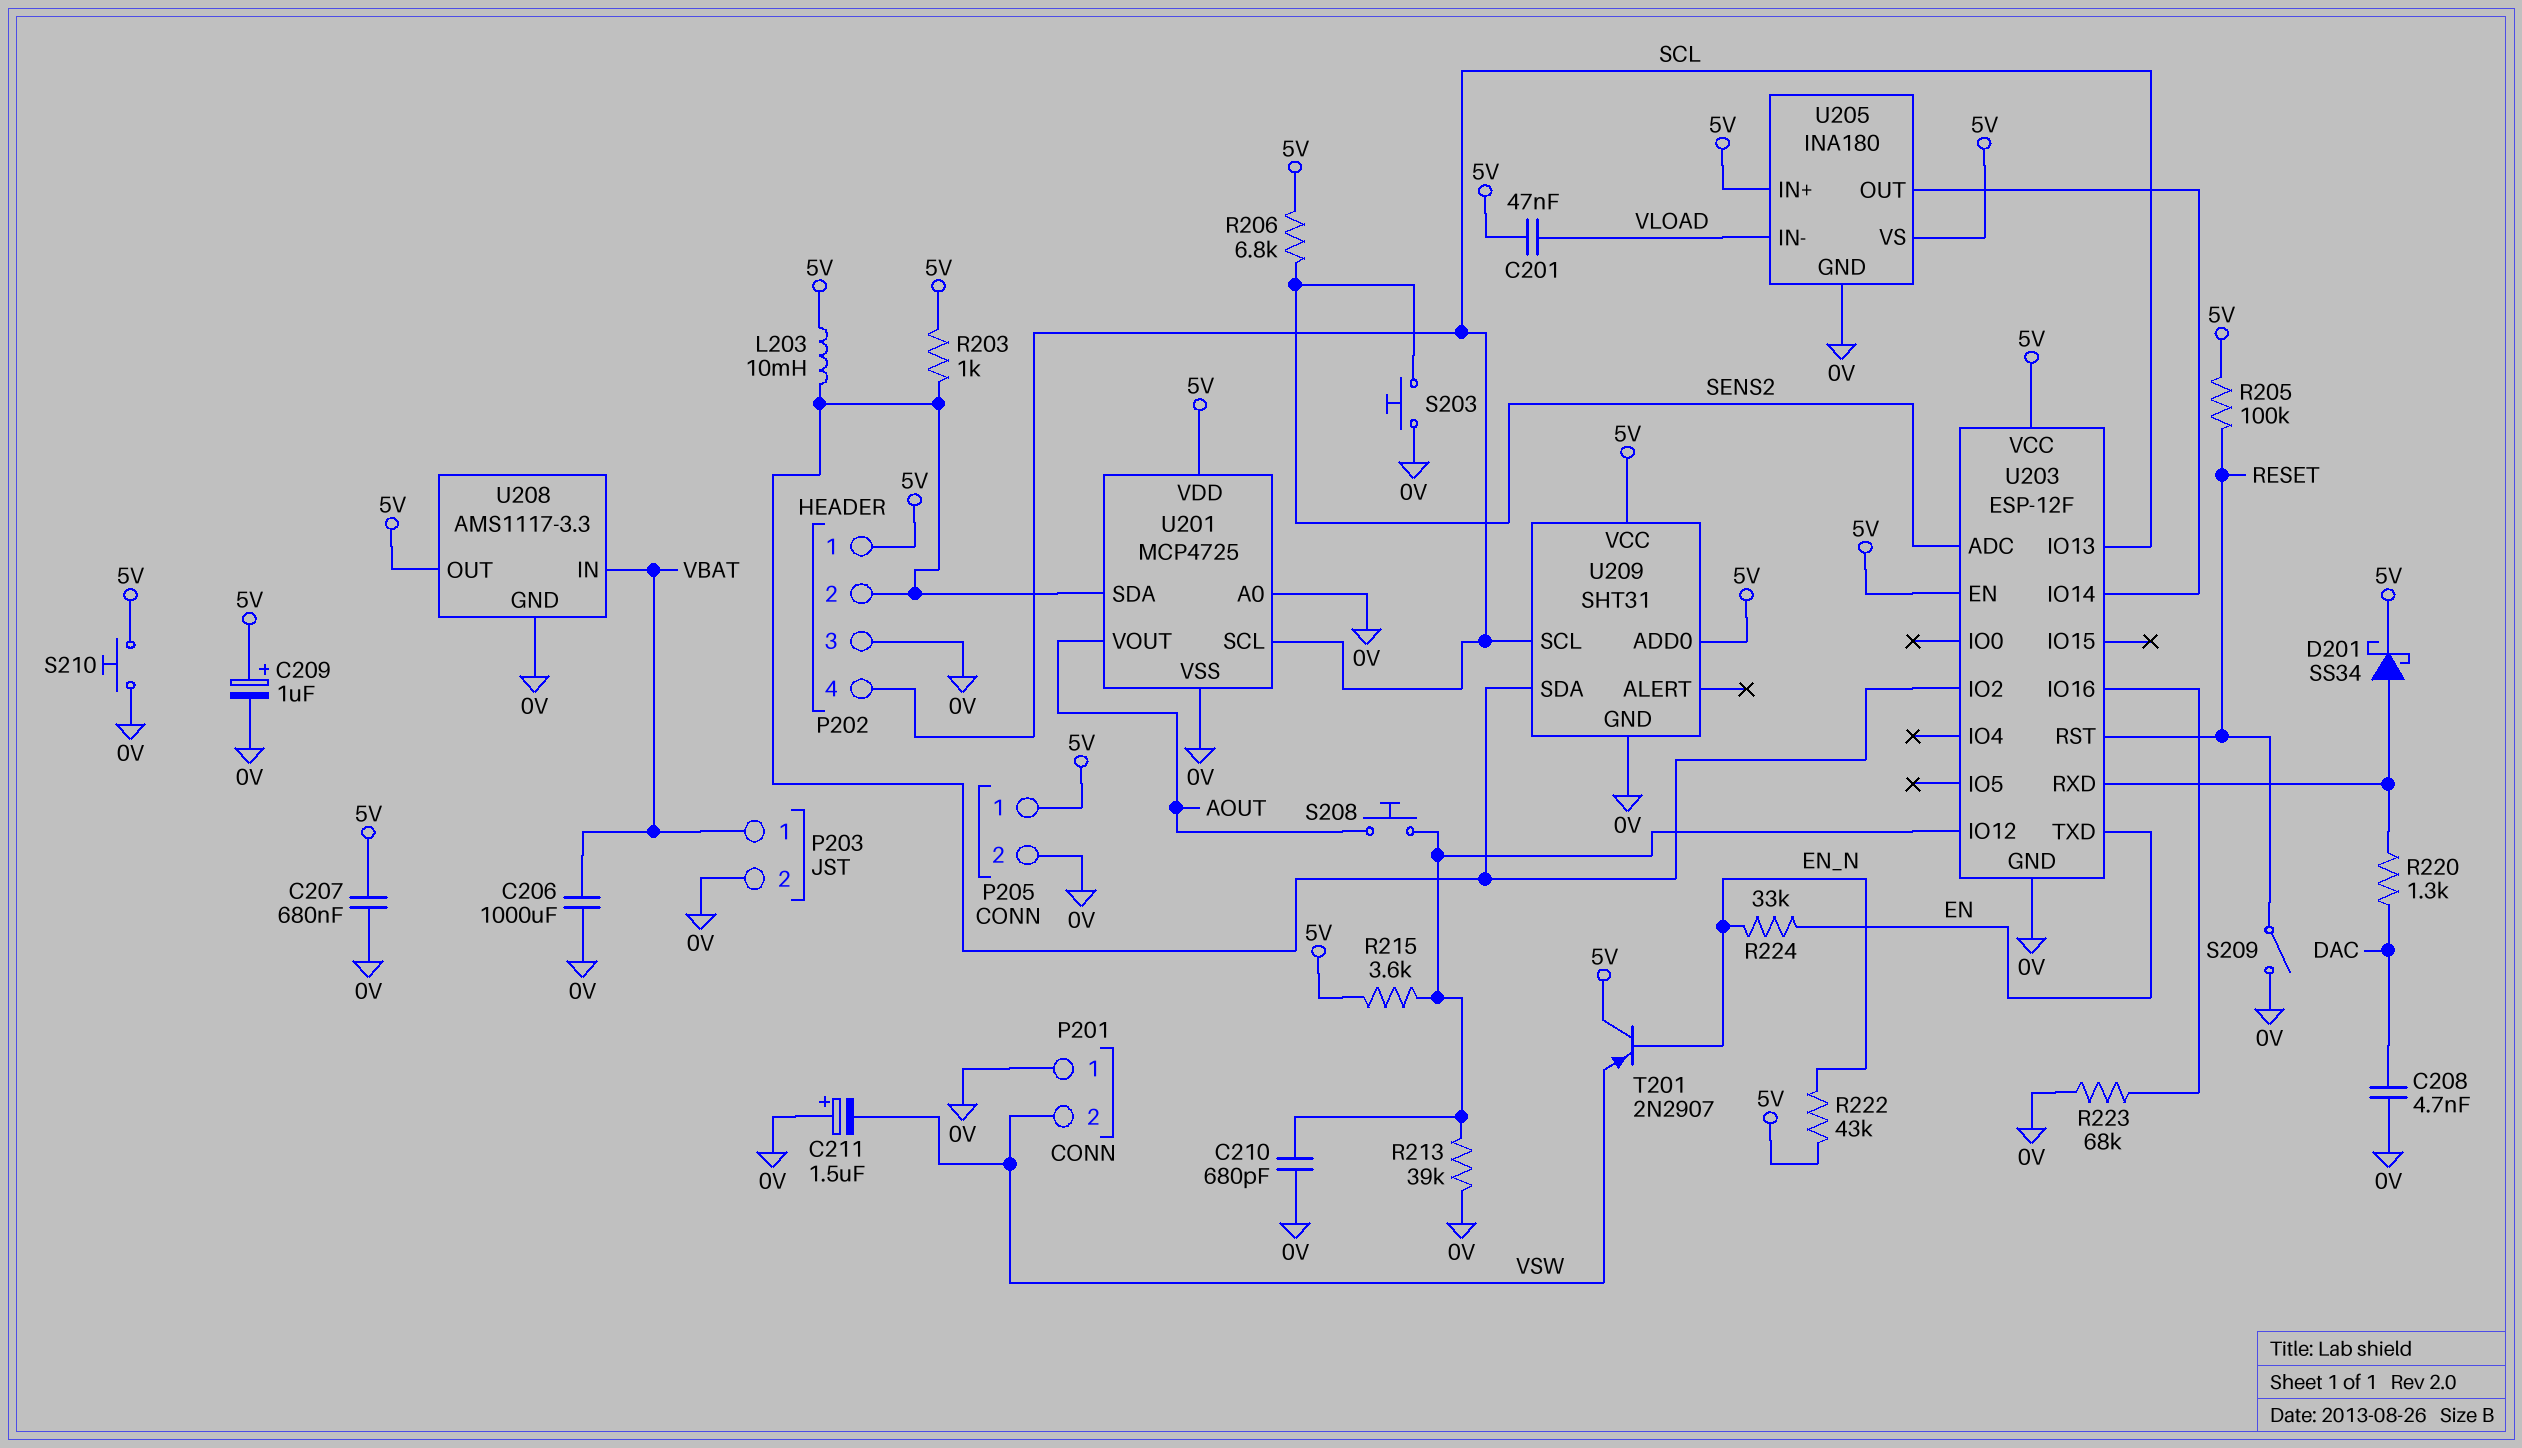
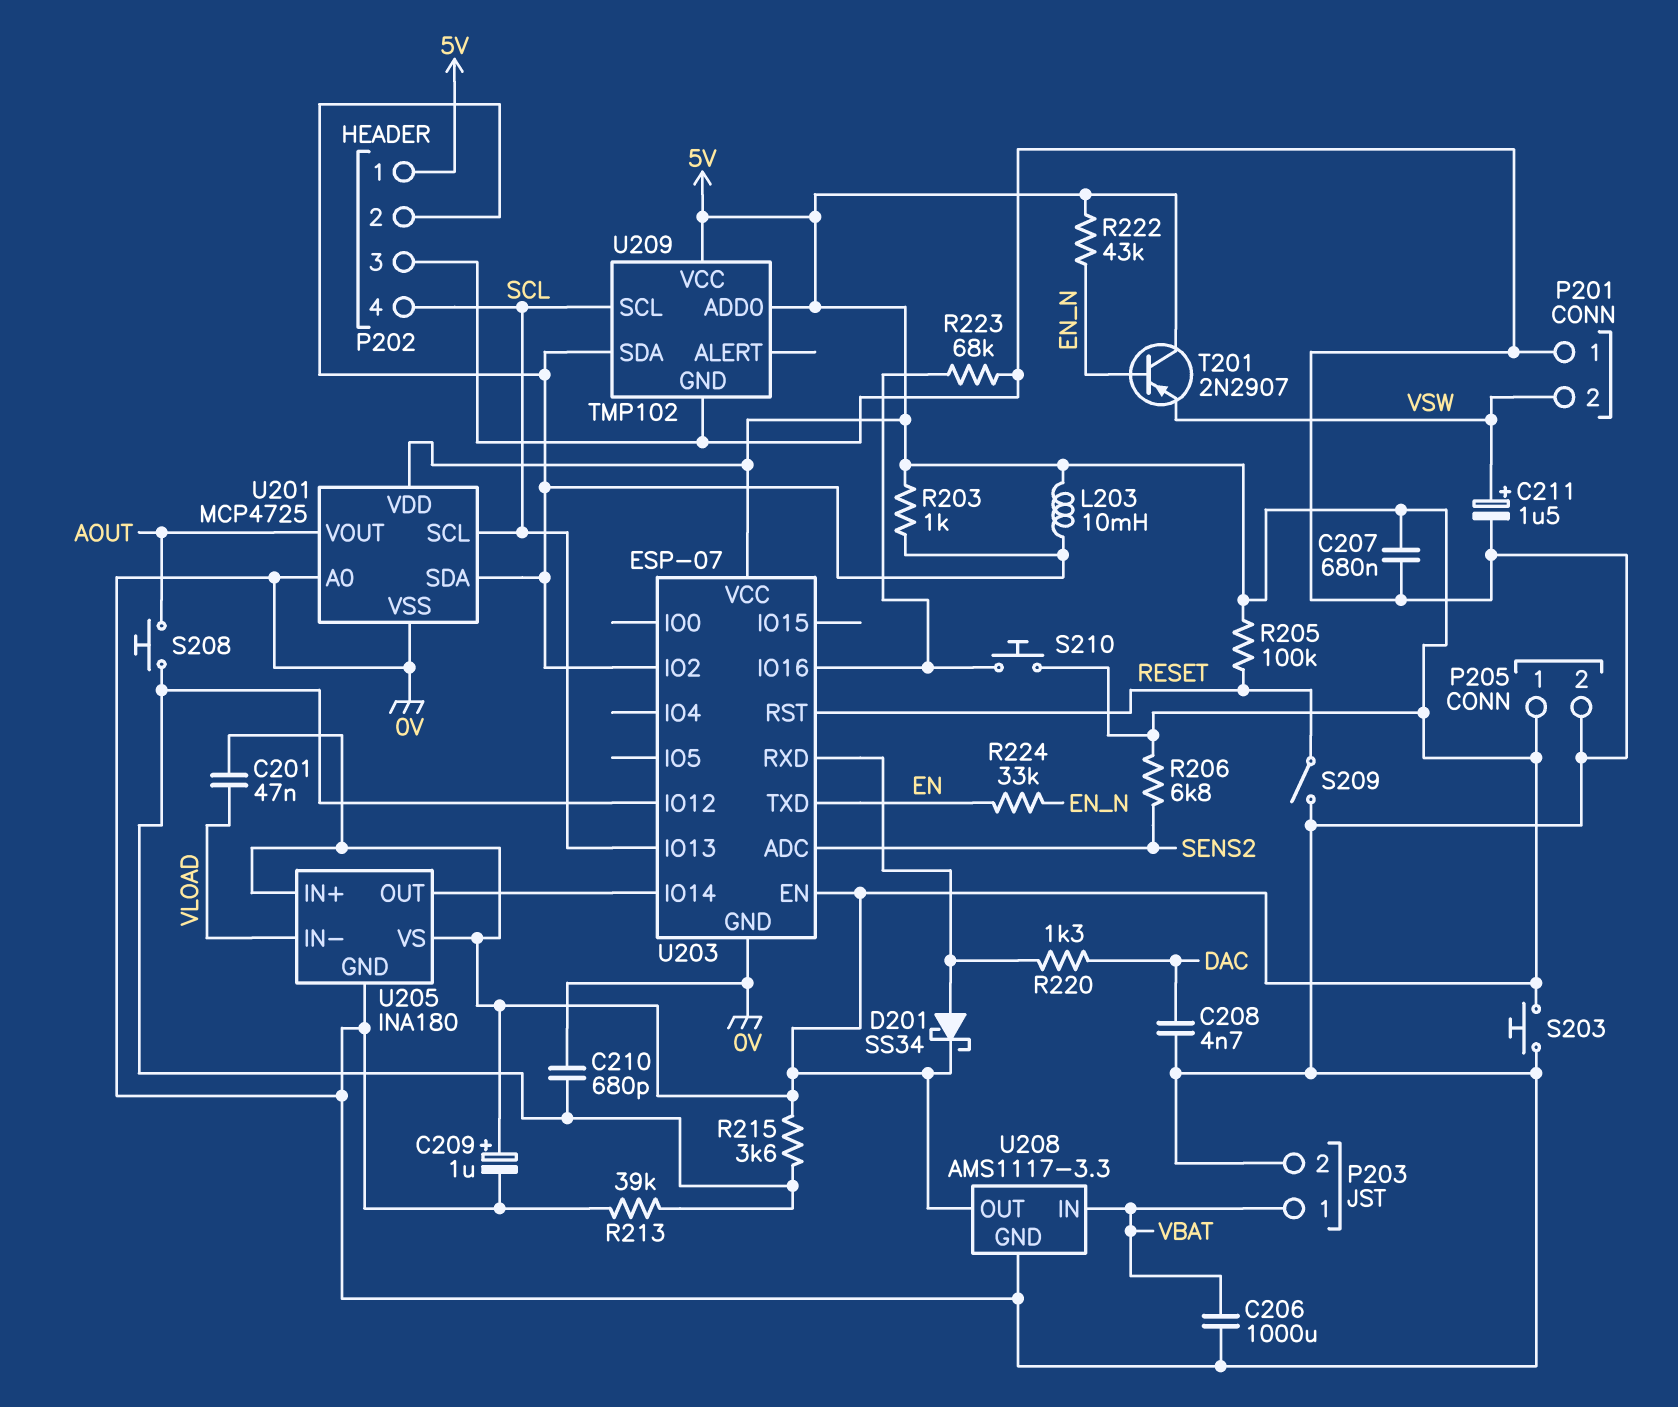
C211: 1.5uF (plus 0V, minus VSW) -> 1.5uF (plus VSW, minus 0V)
S203: button (0V, SENS2) -> button (0V, 5V)
S210: button (0V, 5V) -> button (5V, U203/IO16)
U203: ESP-12F -> ESP-07
U209: SHT31 -> TMP102

